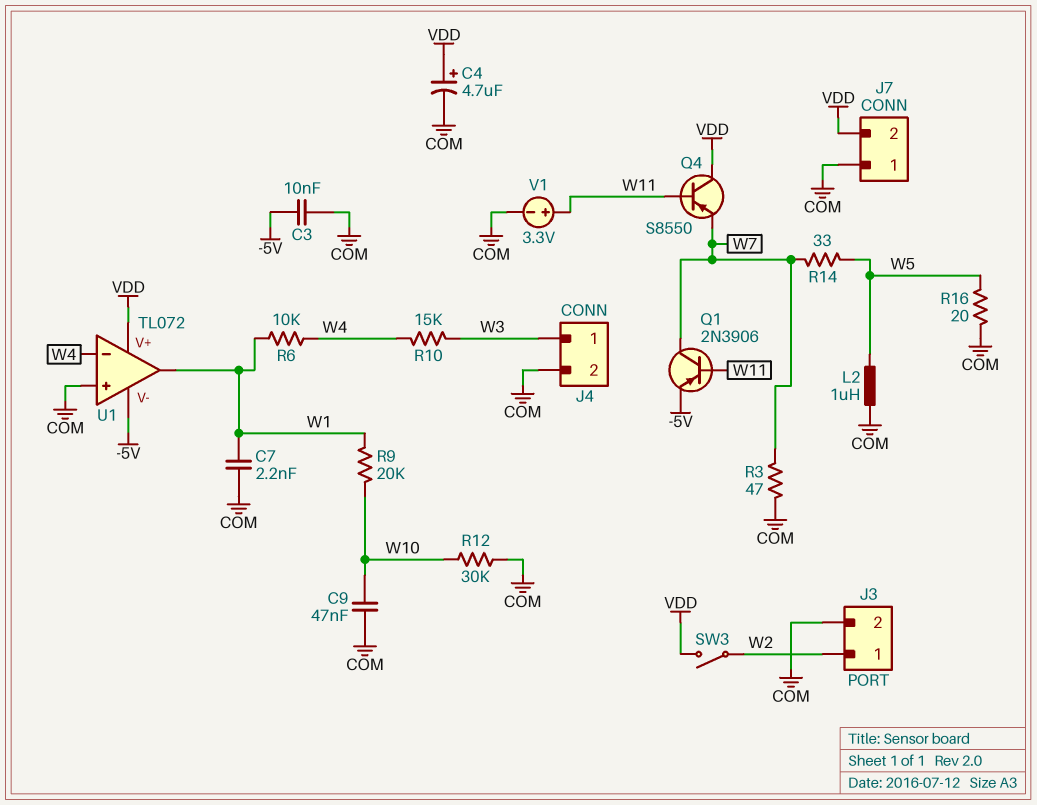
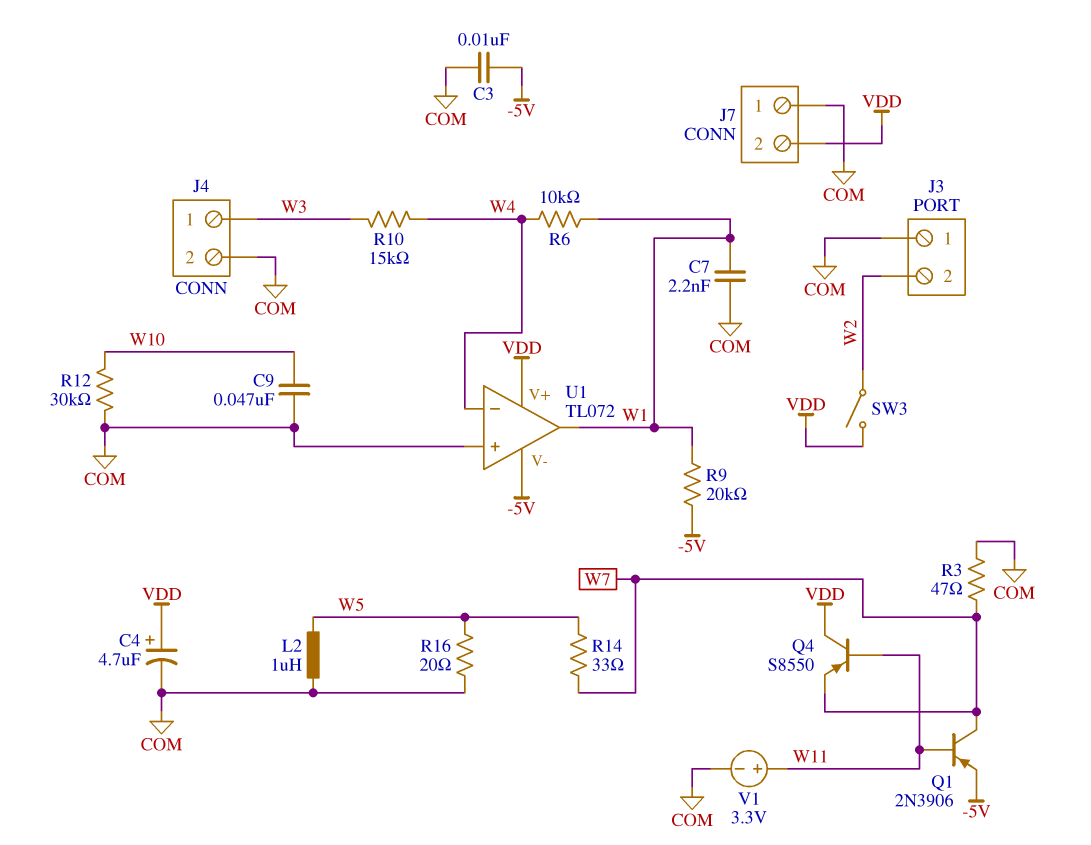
J3 pin 1: W2 -> COM
J3 pin 2: COM -> W2
R9: 20k (W1, W10) -> 20k (-5V, W1)

